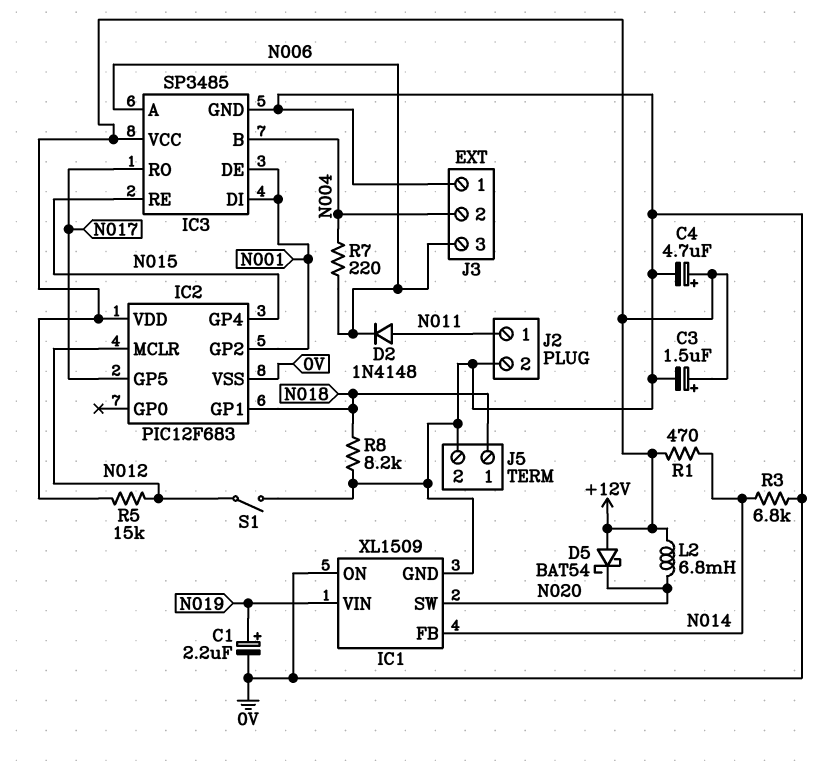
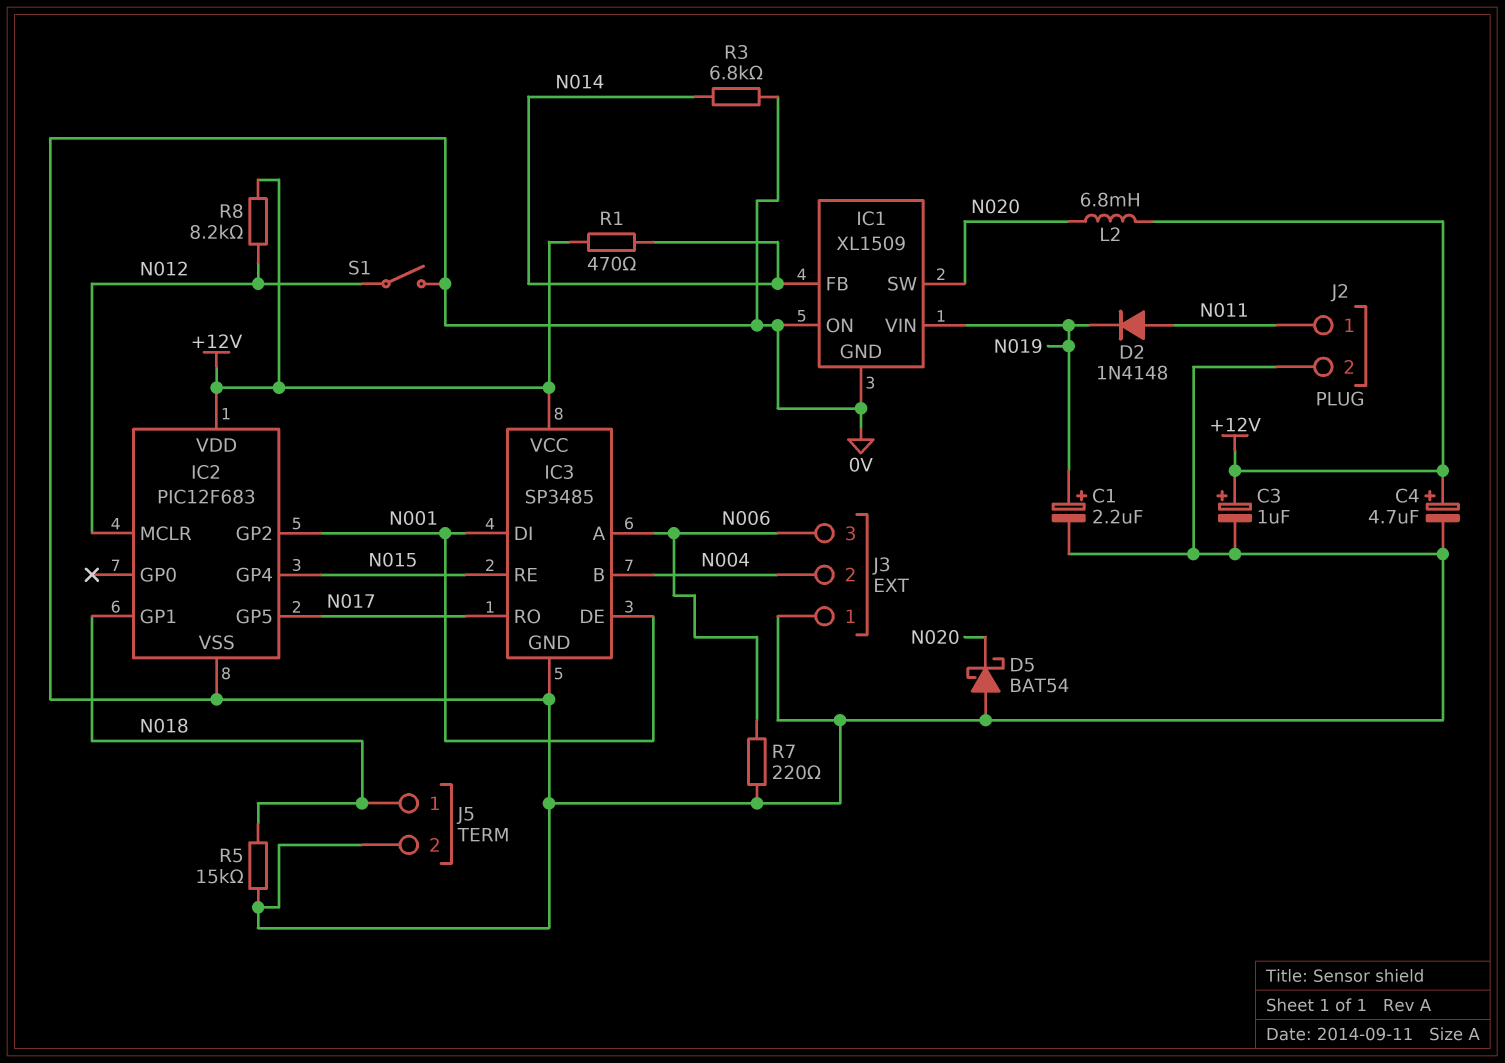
C3: 1.5uF (plus +12V, minus 0V) -> 1uF (plus +12V, minus 0V)
D2: diode 1N4148 (A N011, K N006) -> diode 1N4148 (A N011, K N019)
D5: schottky BAT54 (A +12V, K N020) -> schottky BAT54 (A 0V, K N020)
R5: 15k (+12V, N012) -> 15k (0V, N018)
R7: 220 (N004, N006) -> 220 (0V, N006)
R8: 8.2k (0V, N018) -> 8.2k (+12V, N012)

